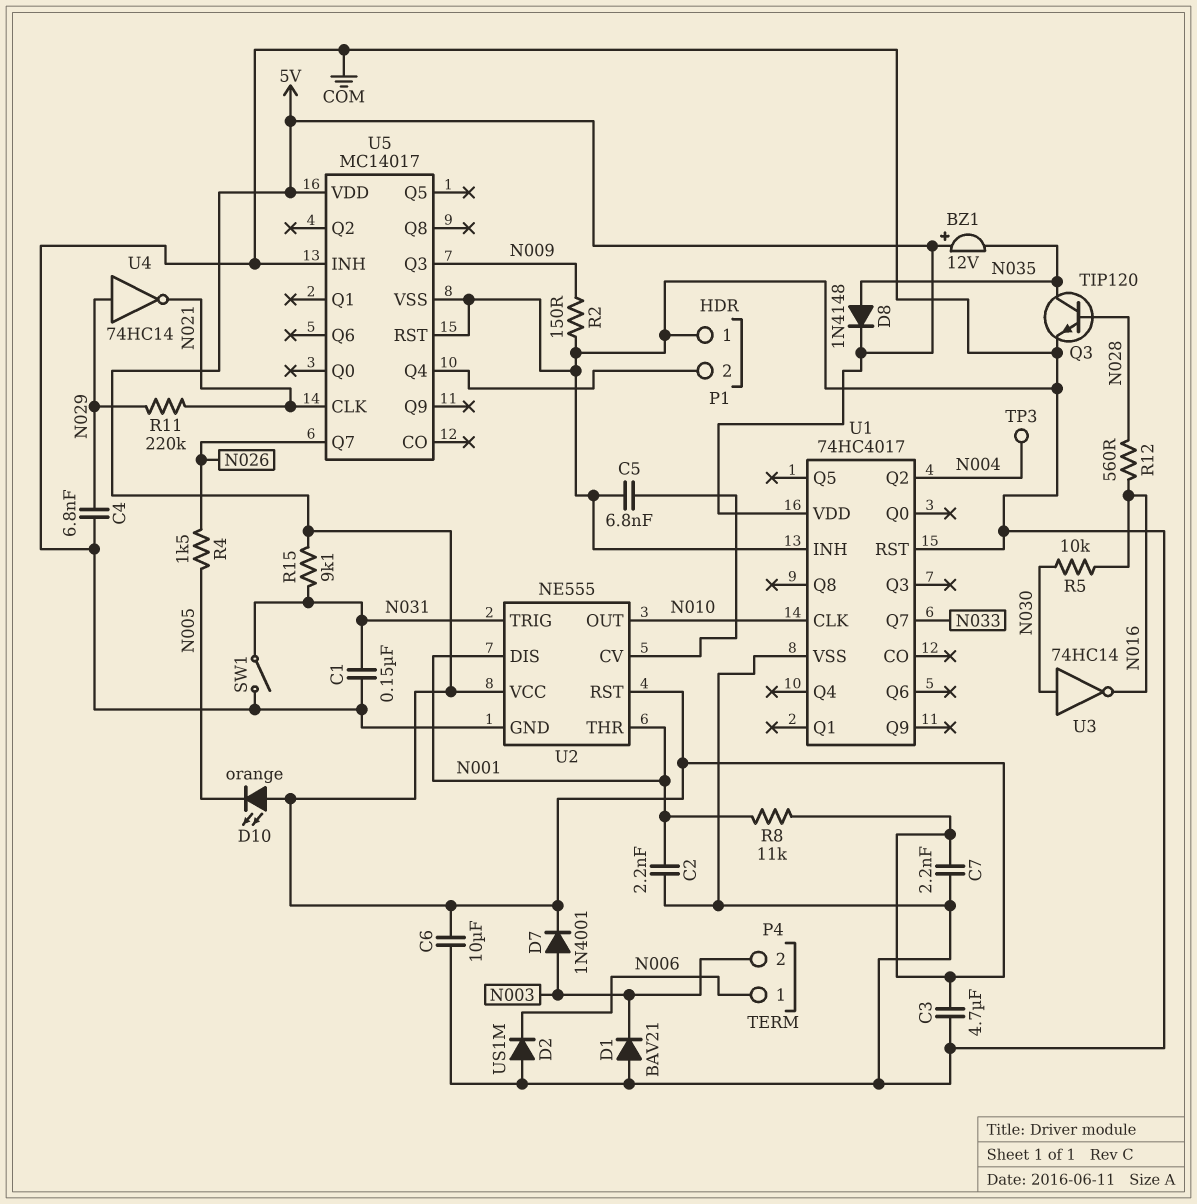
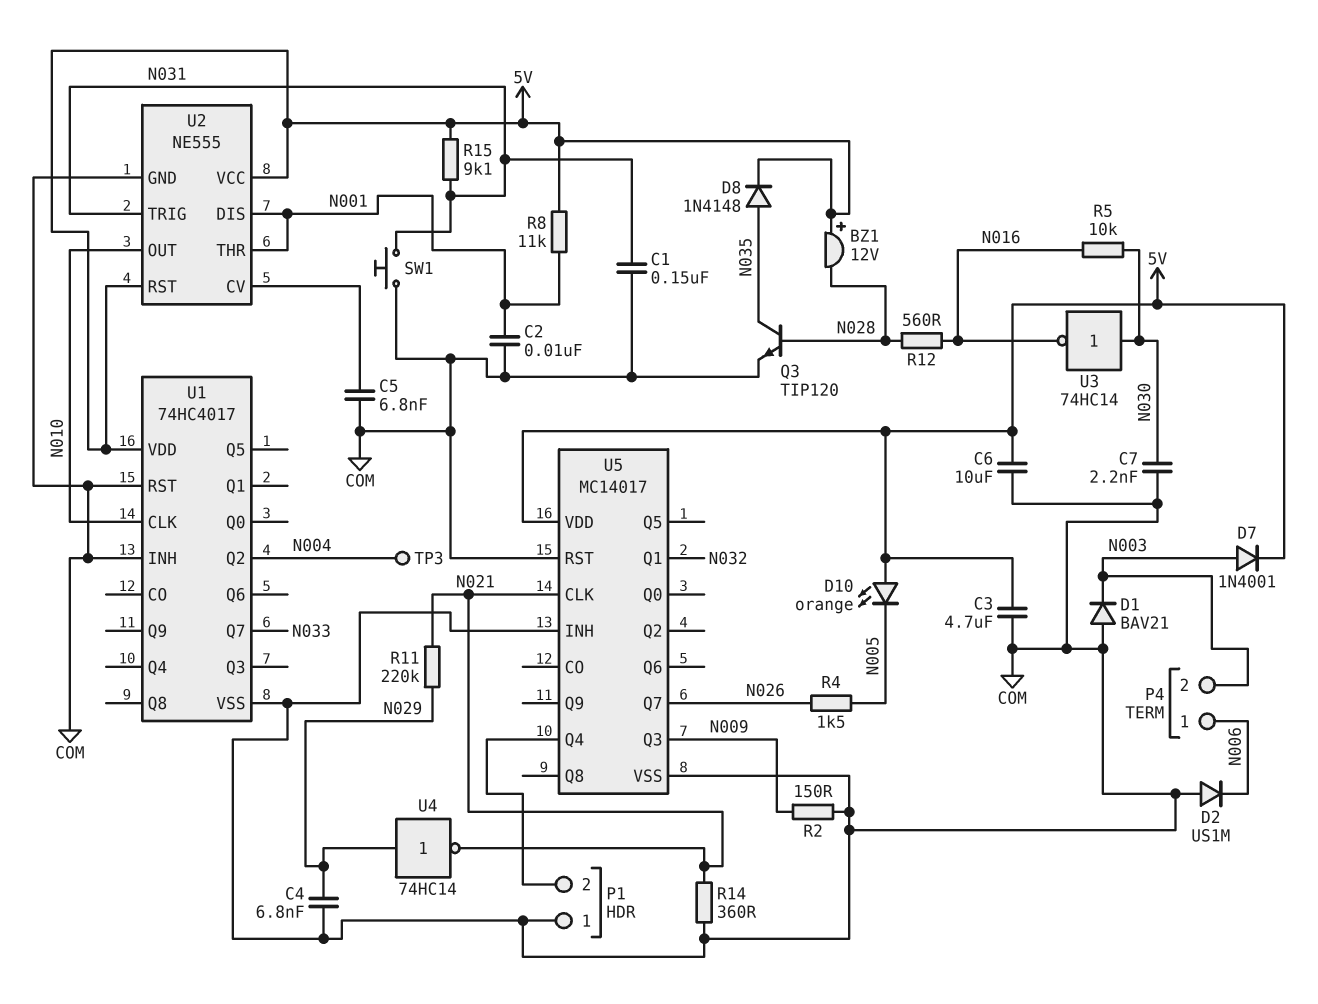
BZ1: buzzer 12V (plus 5V, minus N035) -> buzzer 12V (plus 5V, minus N028)
C2: 2.2nF (COM, N001) -> 10nF (COM, N001)
C7: 2.2nF (5V, COM) -> 2.2nF (COM, N030)
R14: none -> 360 (COM, N021)
SW1: switch (COM, N031) -> button (COM, N031)
U5 pin Q1: none -> N032

